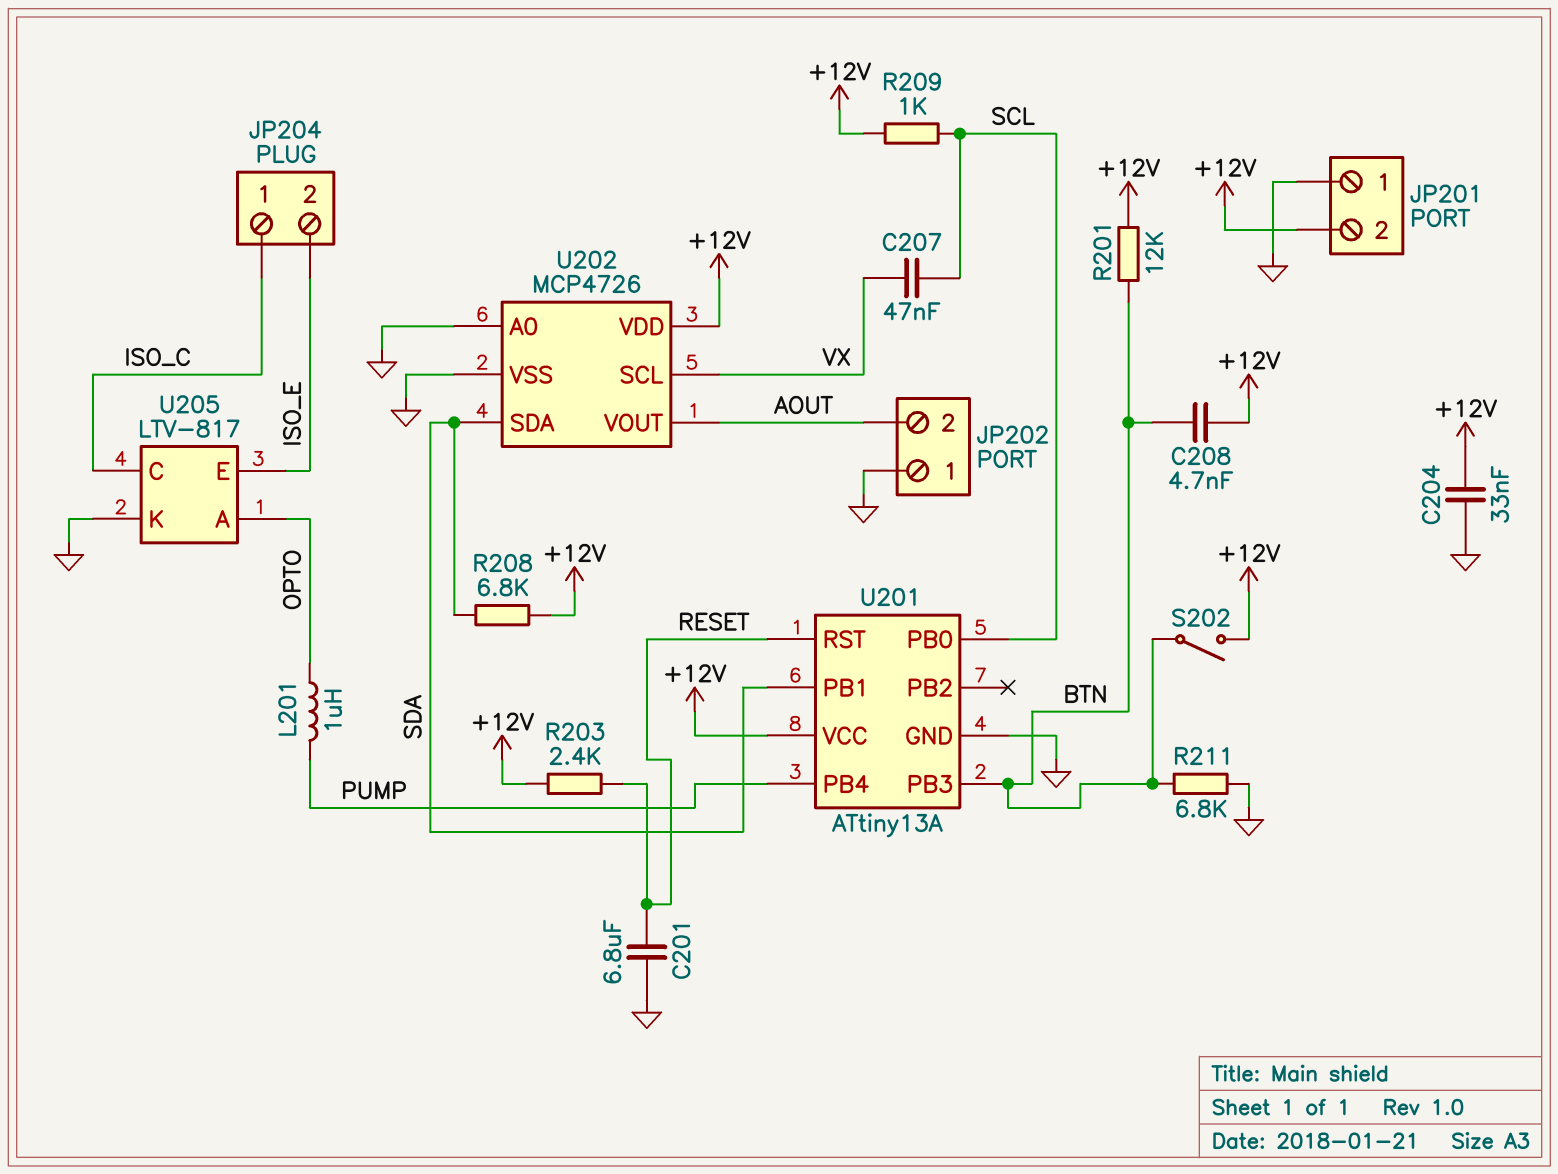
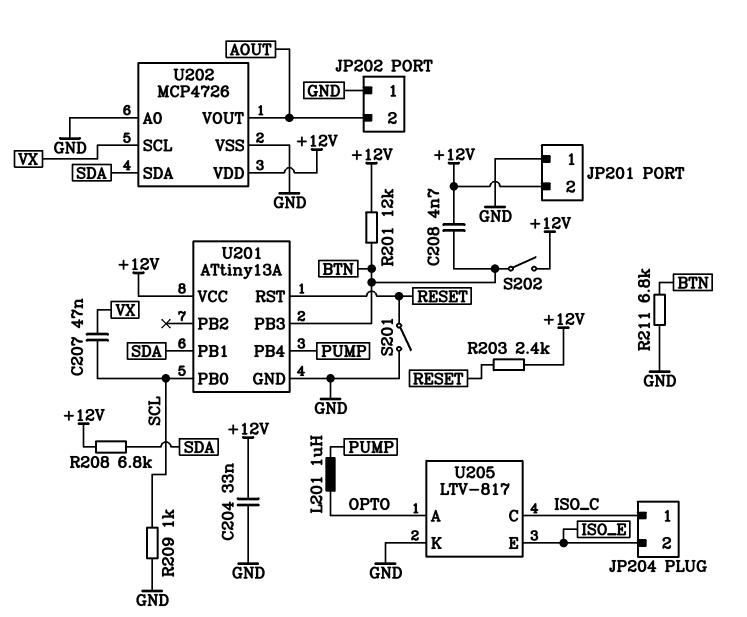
C201: 6.8uF (GND, RESET) -> none
R209: 1k (+12V, SCL) -> 1k (GND, SCL)
S201: none -> switch (GND, RESET)

